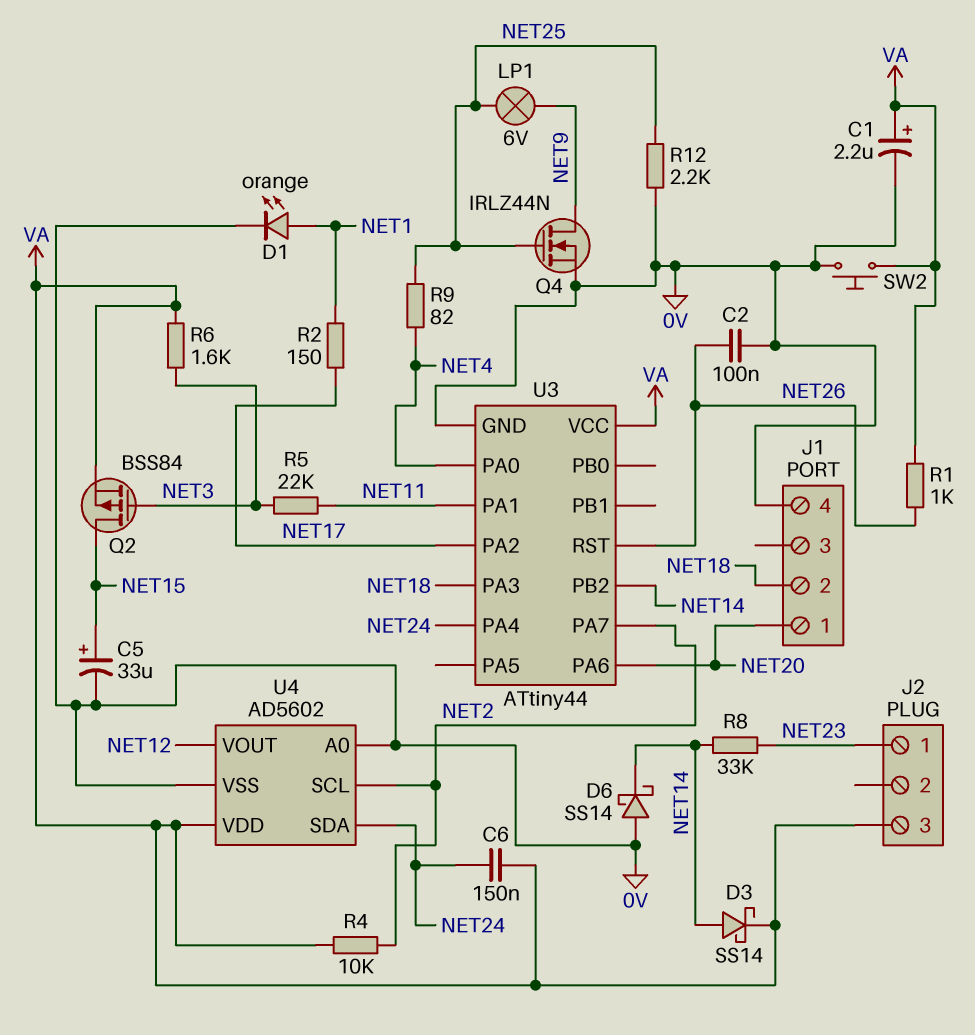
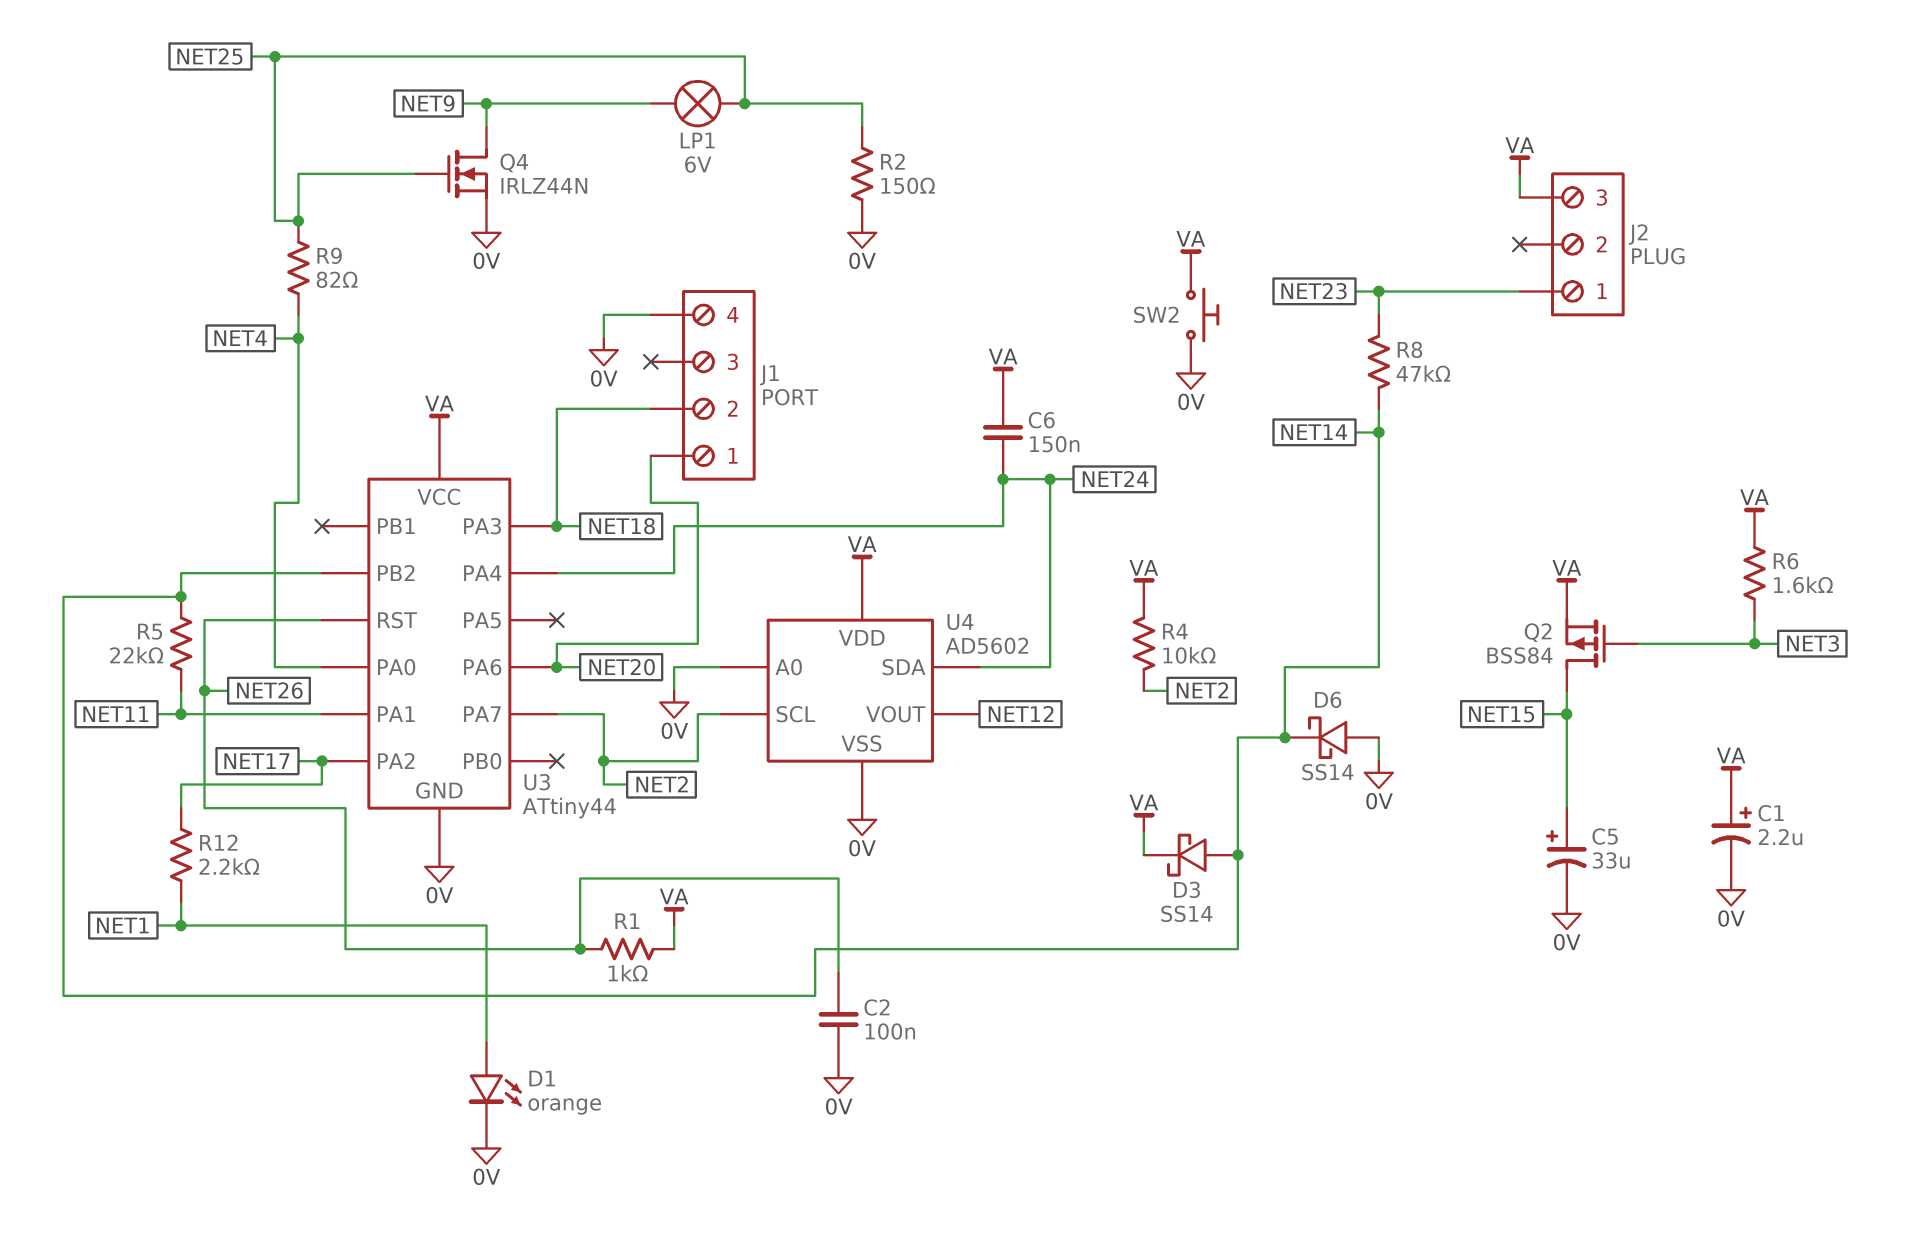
R2: 150 (NET1, NET17) -> 150 (0V, NET25)
R5: 22k (NET3, NET11) -> 22k (NET11, NET14)
R8: 33k (NET14, NET23) -> 47k (NET14, NET23)
R12: 2.2k (0V, NET25) -> 2.2k (NET1, NET17)

